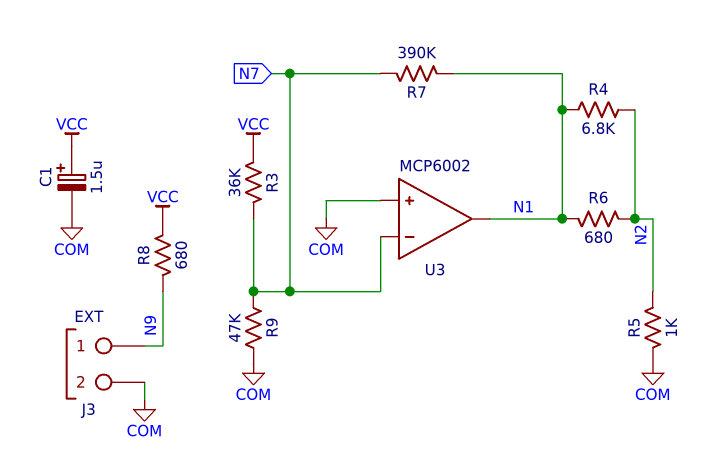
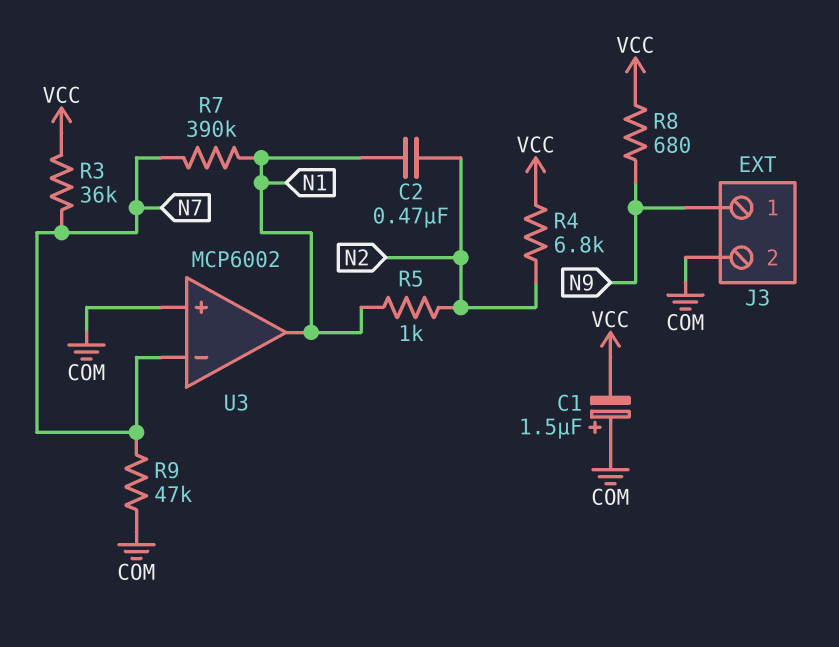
C1: 1.5uF (plus VCC, minus COM) -> 1.5uF (plus COM, minus VCC)
C2: none -> 470nF (N1, N2)
R4: 6.8k (N1, N2) -> 6.8k (N2, VCC)
R5: 1k (COM, N2) -> 1k (N1, N2)
R6: 680 (N1, N2) -> none

